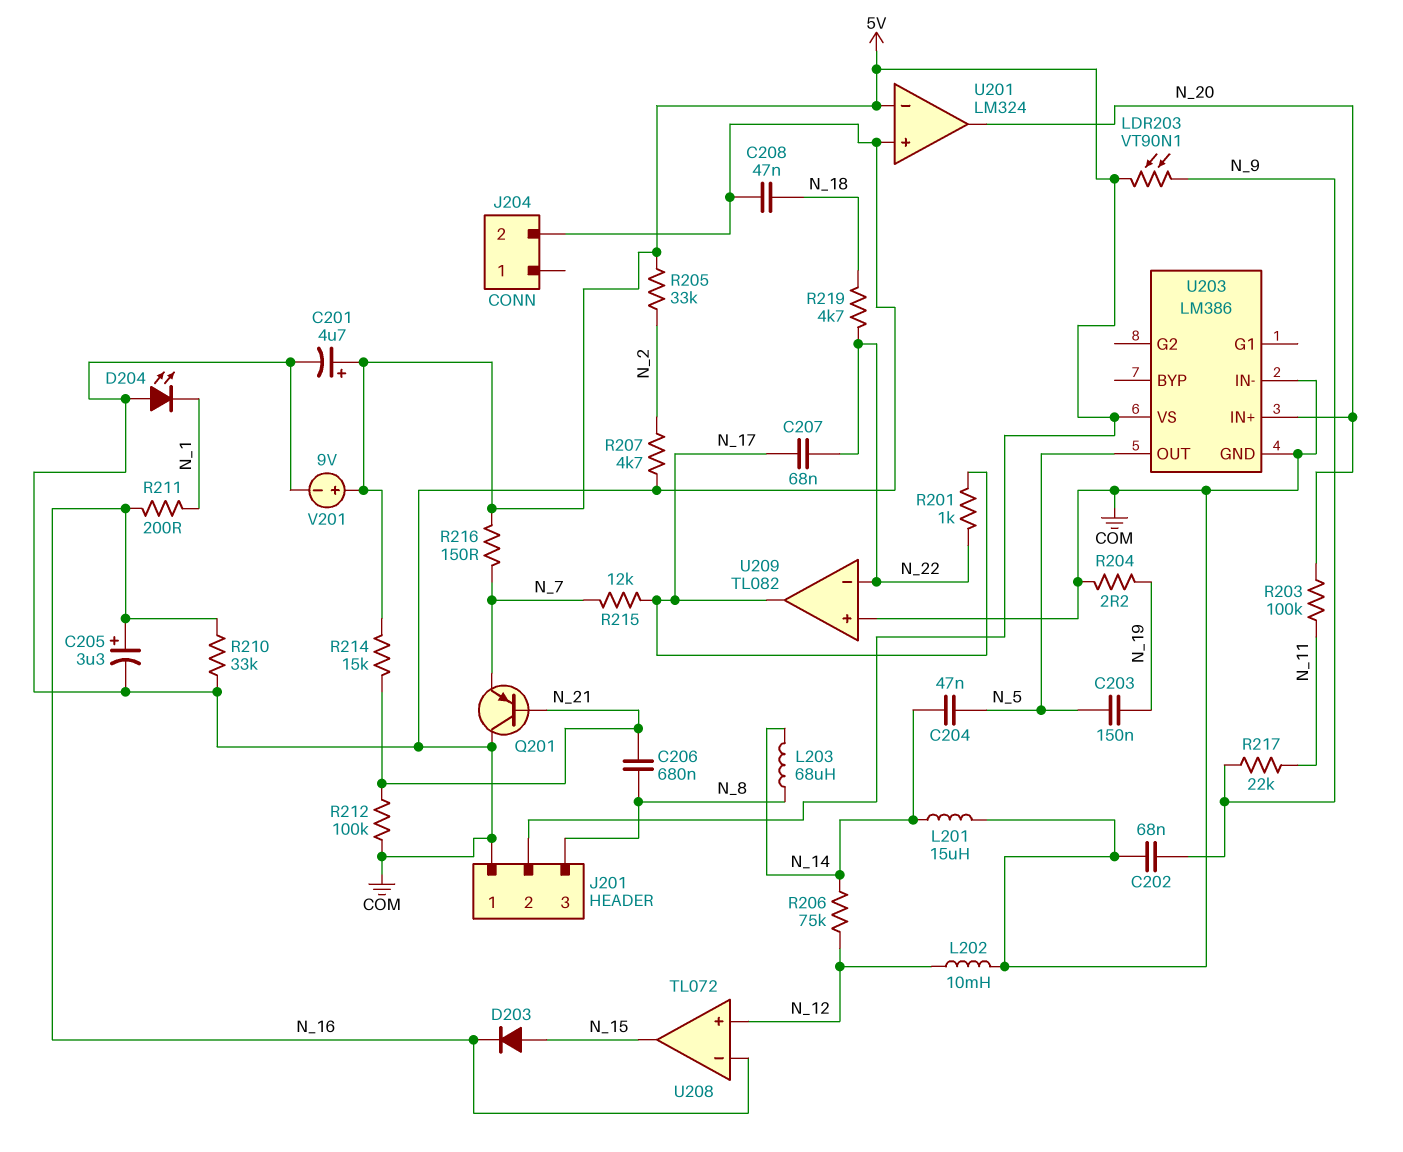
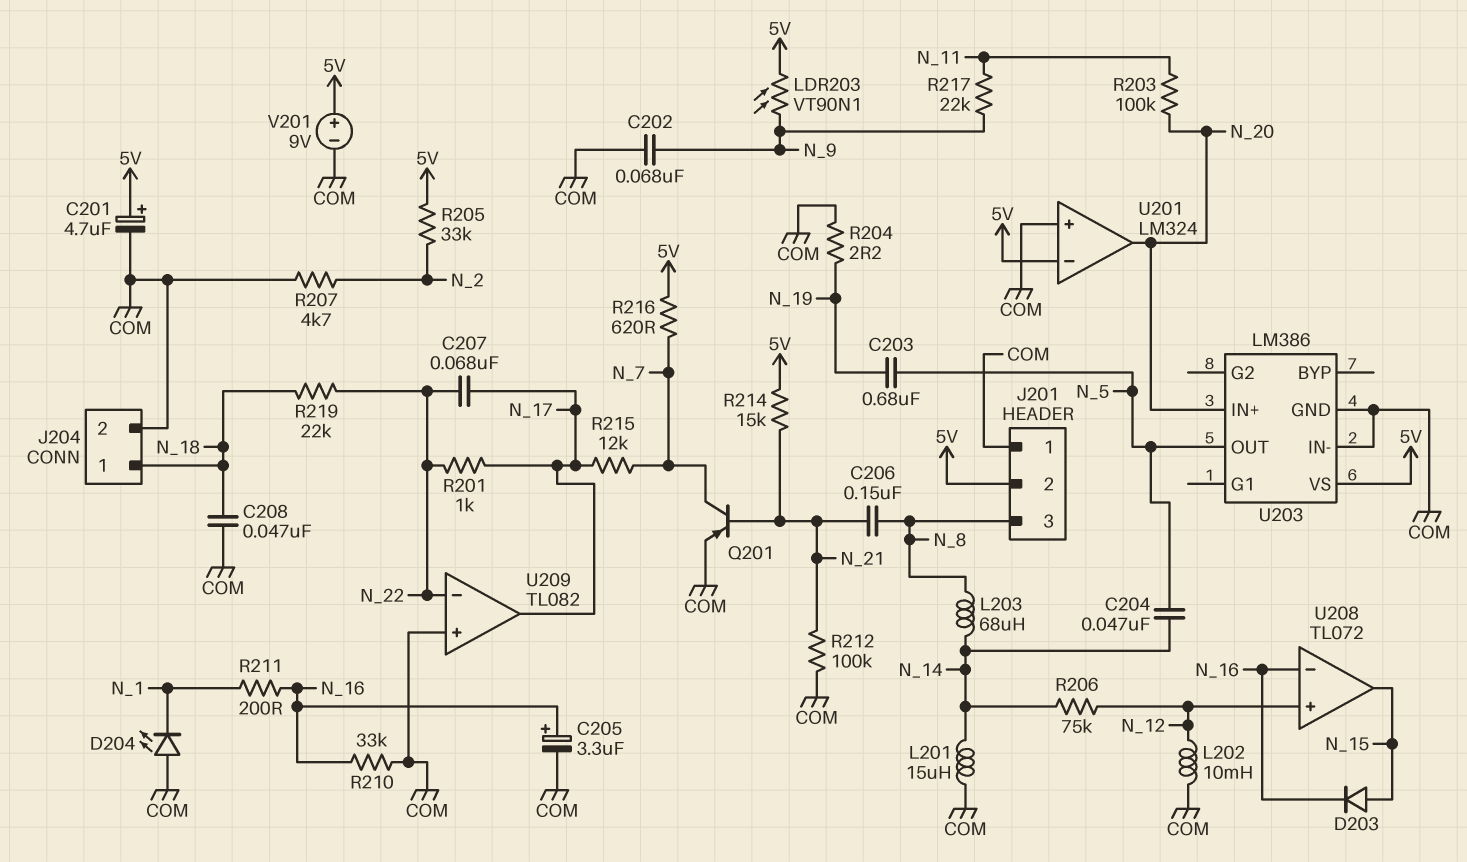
C203: 150nF (N_5, N_19) -> 680nF (N_5, N_19)
C206: 680nF (N_8, N_21) -> 150nF (N_8, N_21)
J204 pin 1: none -> N_18
Q201: PNP (B N_21, C COM, E N_7) -> PNP (B N_21, C N_7, E COM)
R216: 150 (5V, N_7) -> 620 (5V, N_7)
R219: 4.7k (N_18, N_22) -> 22k (N_18, N_22)

